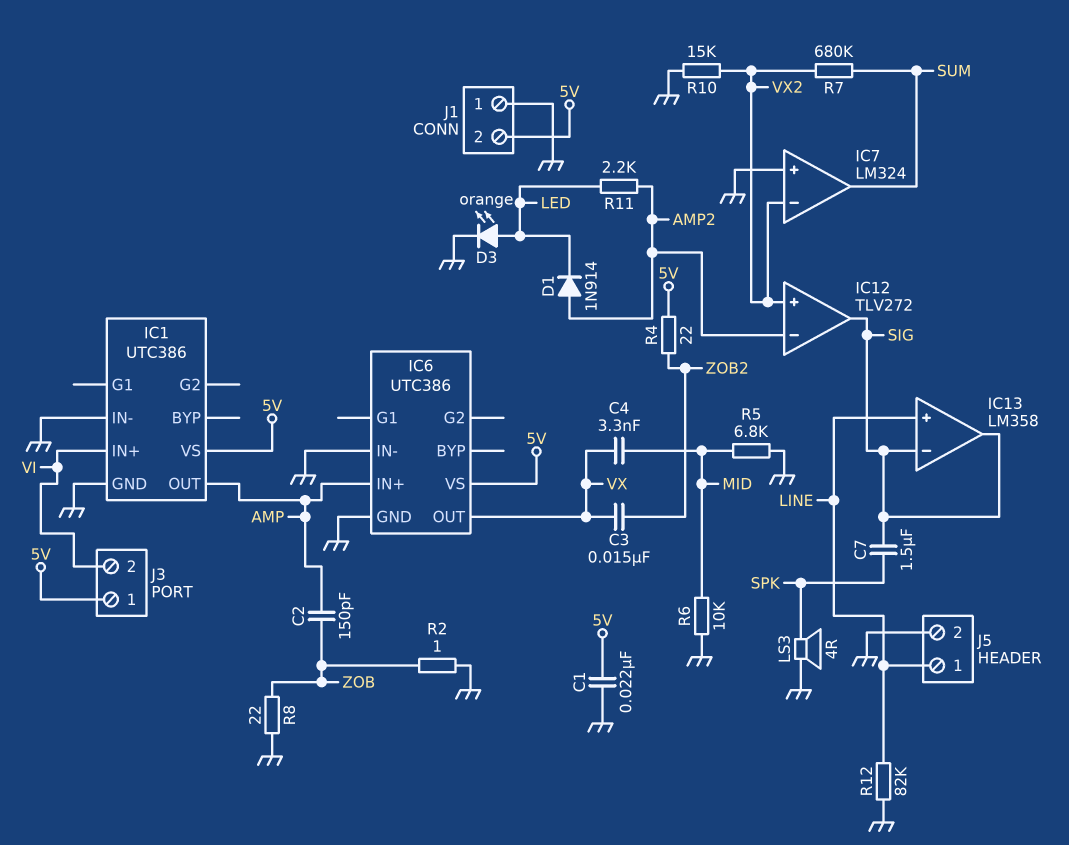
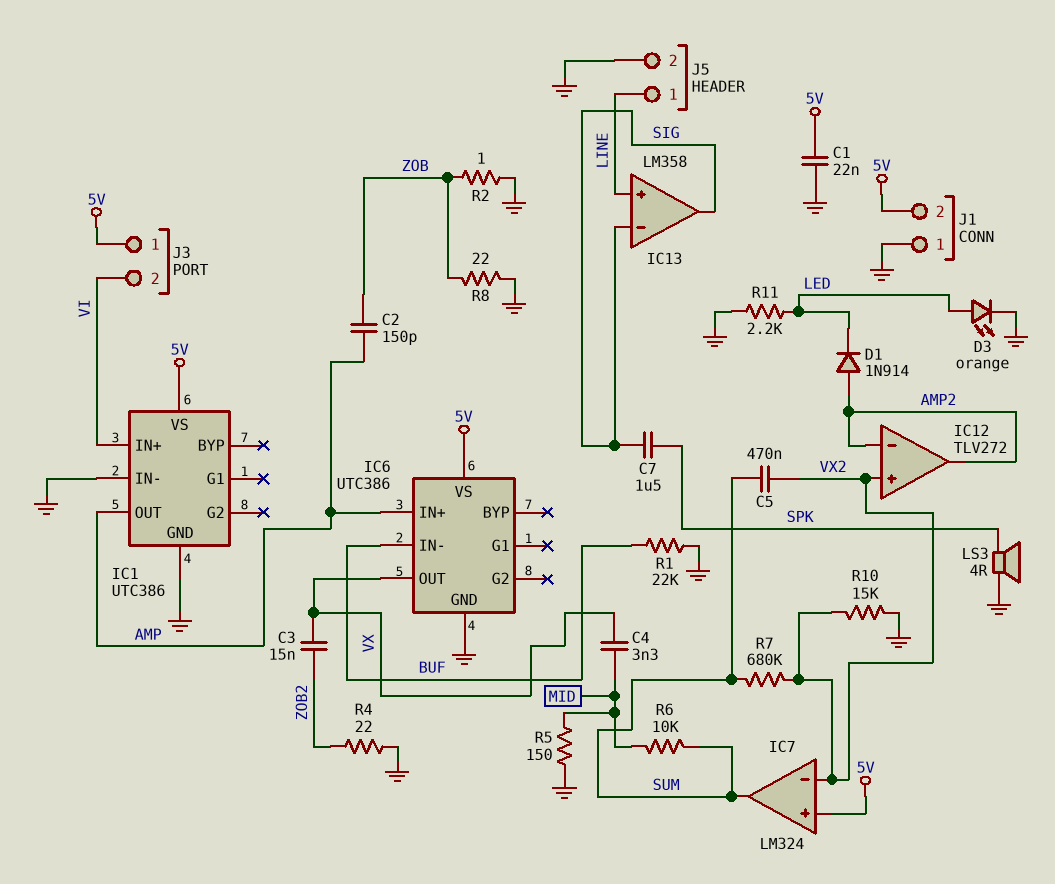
C5: none -> 470nF (SUM, VX2)
IC6 pin IN-: GND -> BUF
IC7 pin in+: GND -> 5V
IC12 pin out: SIG -> AMP2
R1: none -> 22k (BUF, GND)
R4: 22 (5V, ZOB2) -> 22 (GND, ZOB2)
R5: 6.8k (GND, MID) -> 150 (GND, MID)
R6: 10k (GND, MID) -> 10k (MID, SUM)
R11: 2.2k (AMP2, LED) -> 2.2k (GND, LED)
R12: 82k (GND, LINE) -> none

